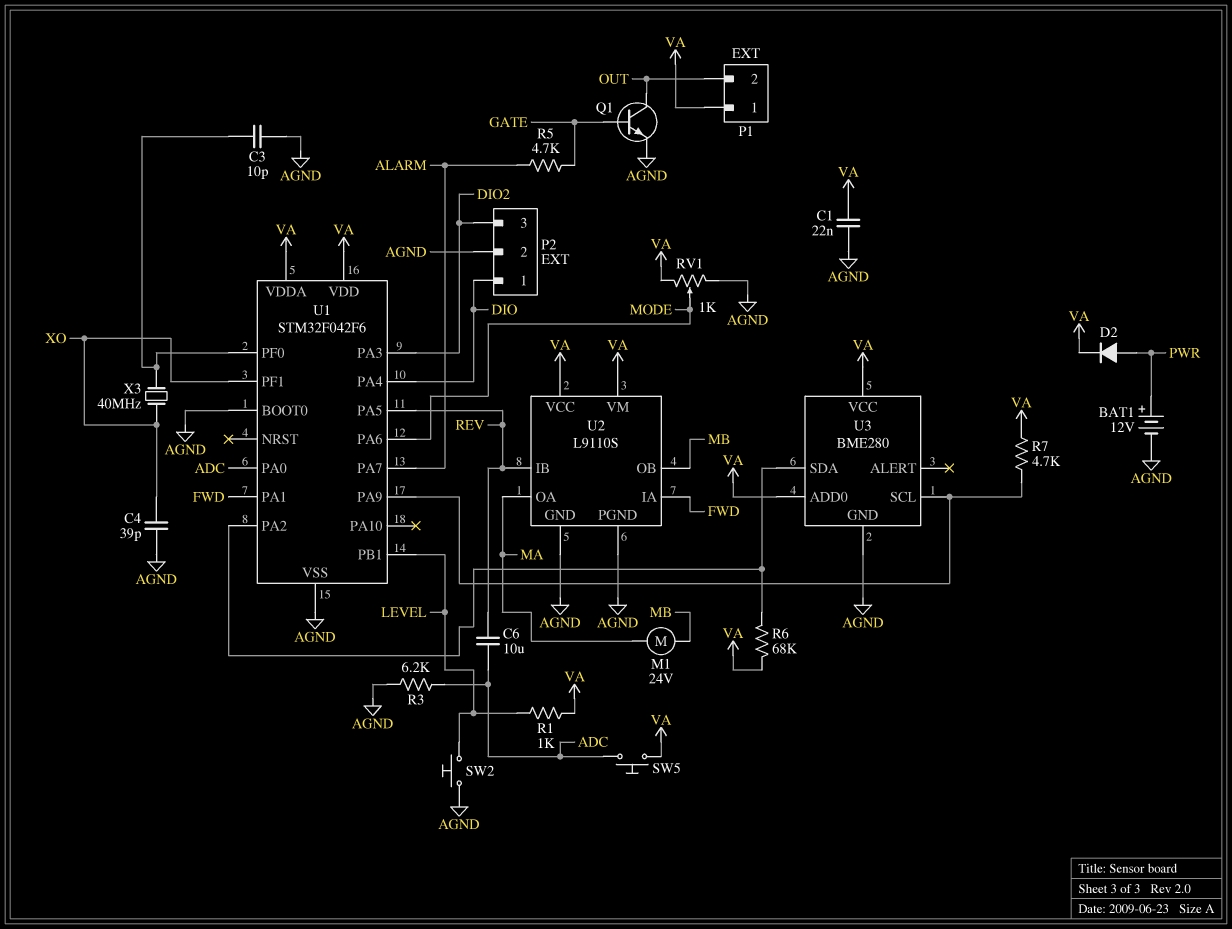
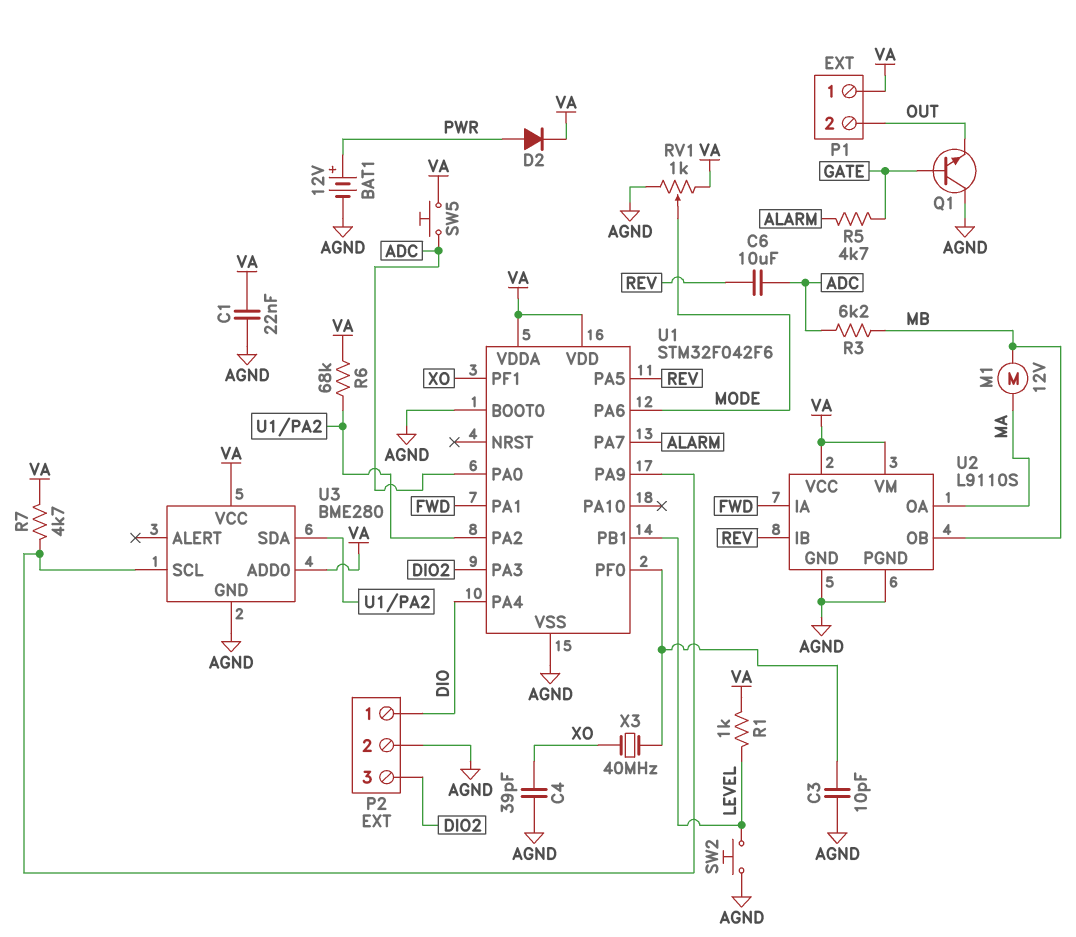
M1: motor 24V (MA, MB) -> motor 12V (MA, MB)
Q1: NPN (B GATE, C OUT, E AGND) -> NPN (B GATE, C AGND, E OUT)
R3: 6.2k (ADC, AGND) -> 6.2k (ADC, MB)

